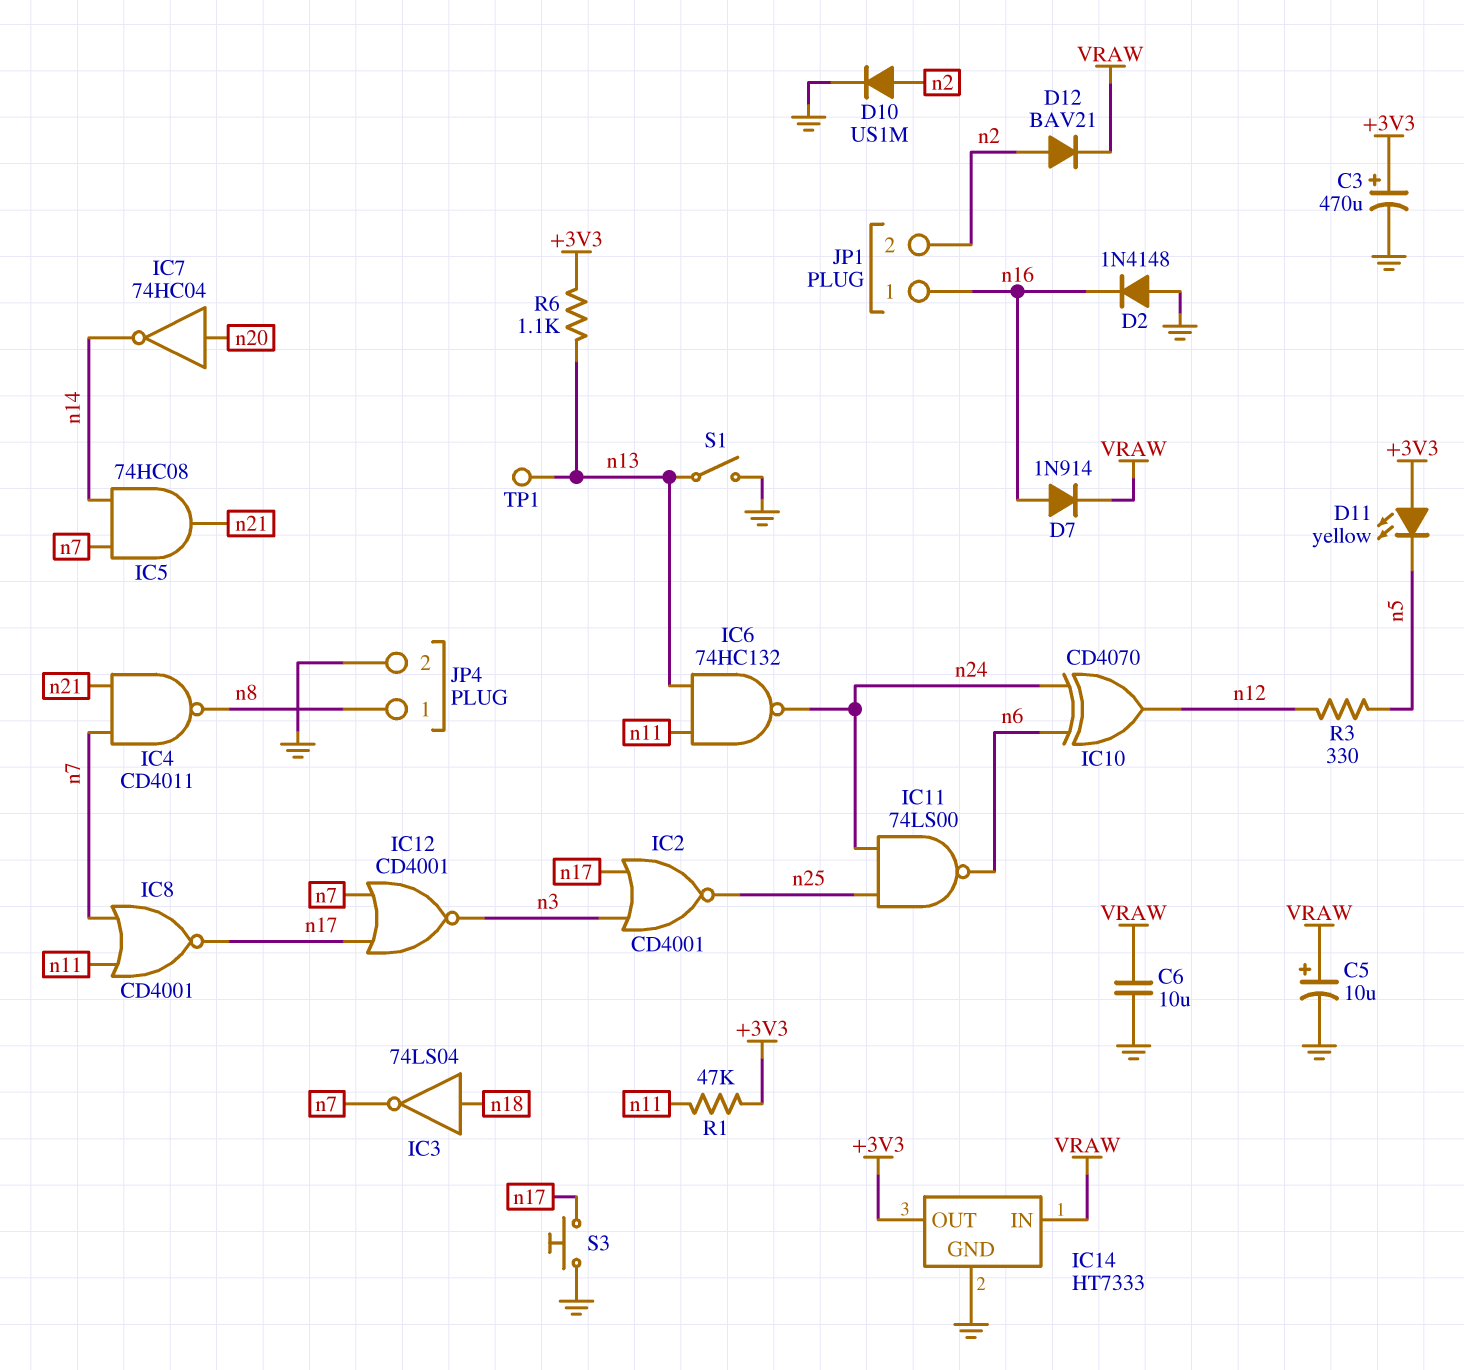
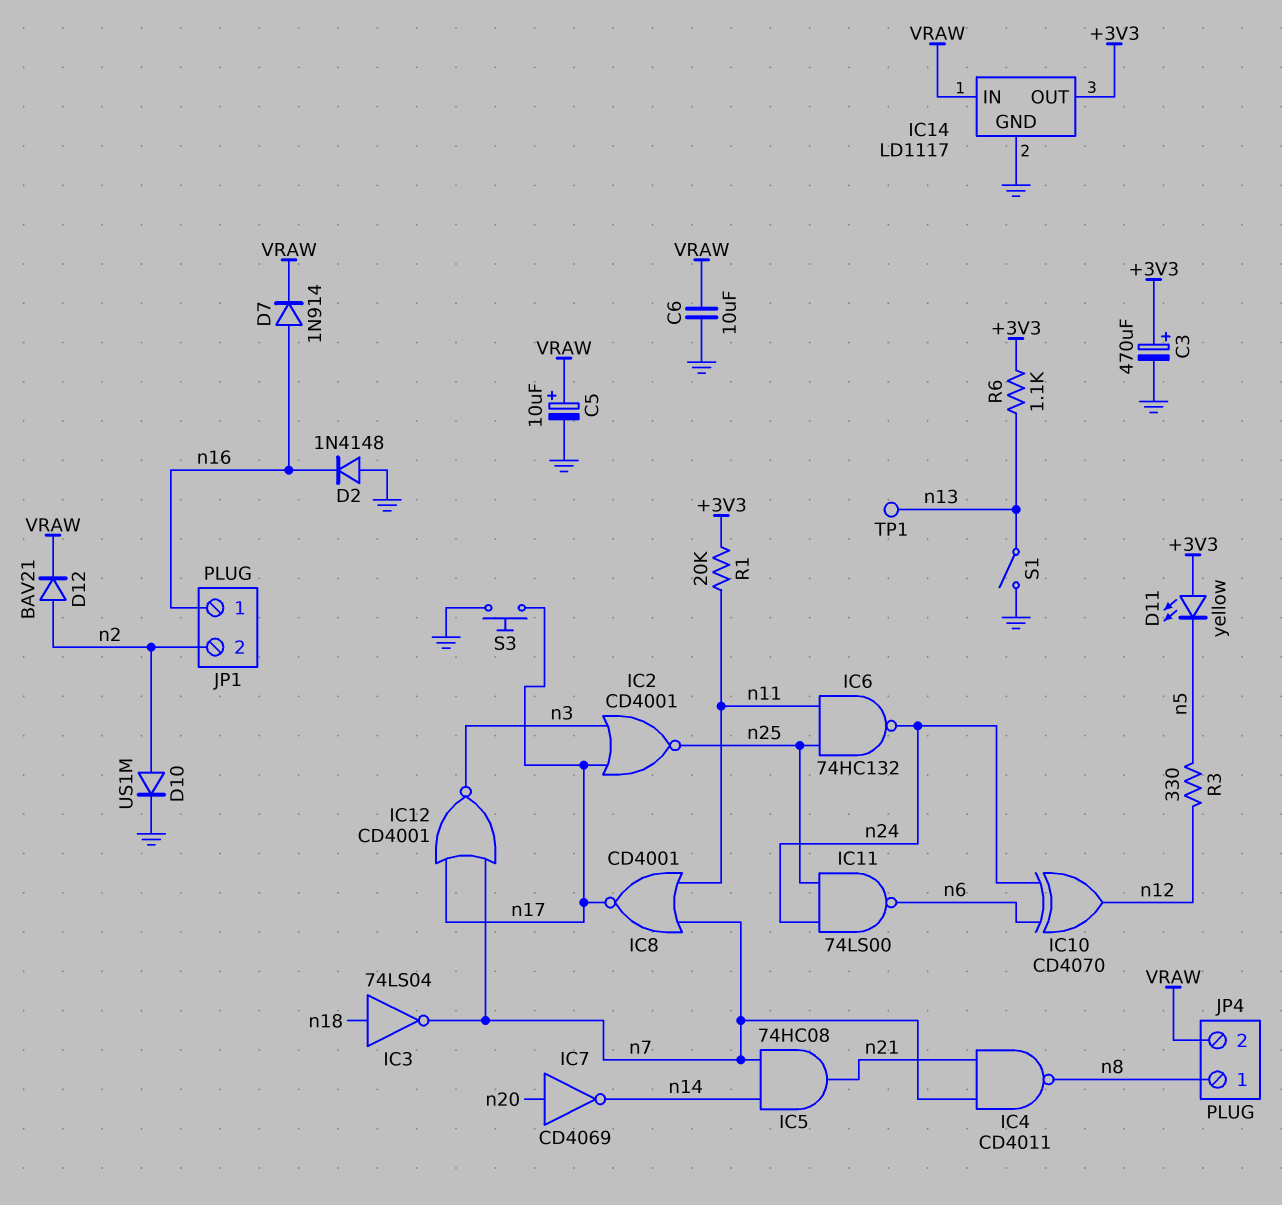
IC6: NAND 74HC132 (in n11, in n13, out n24) -> NAND 74HC132 (in n11, in n25, out n24)
IC7: NOT 74HC04 (in n20, out n14) -> NOT CD4069 (in n20, out n14)
IC14: HT7333 -> LD1117
JP4 pin 2: GND -> VRAW
R1: 47k (+3V3, n11) -> 20k (+3V3, n11)

